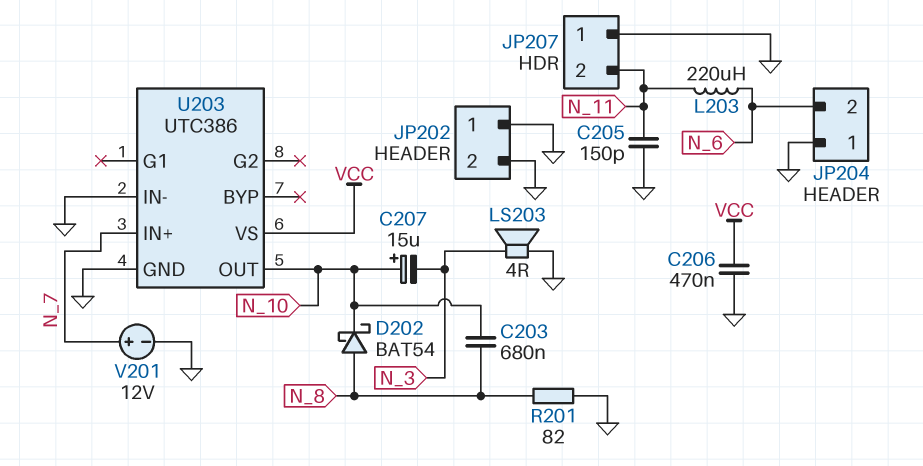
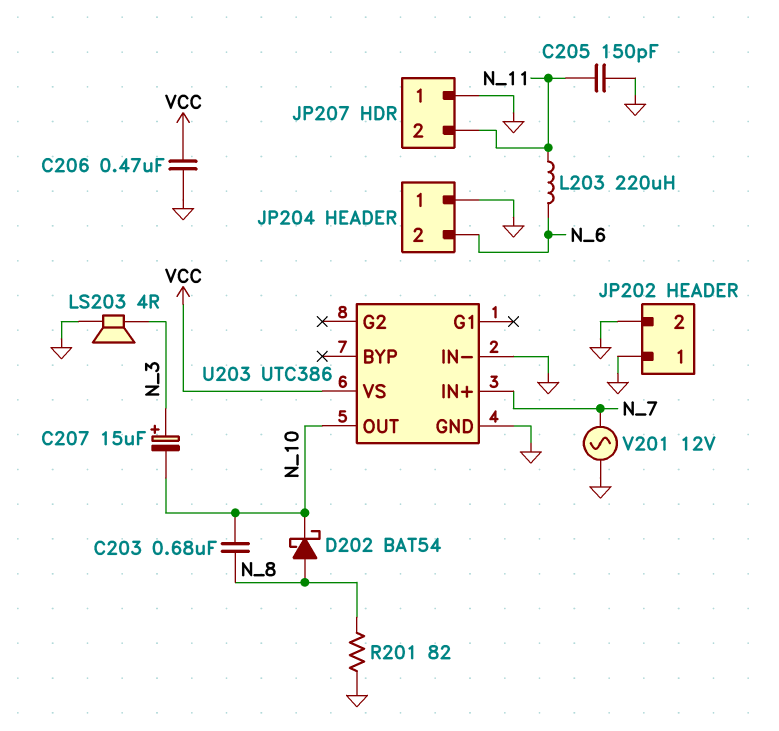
C207: 15uF (plus N_10, minus N_3) -> 15uF (plus N_3, minus N_10)
V201: 12V (plus N_7, minus GND) -> AC 12V (GND, N_7)

